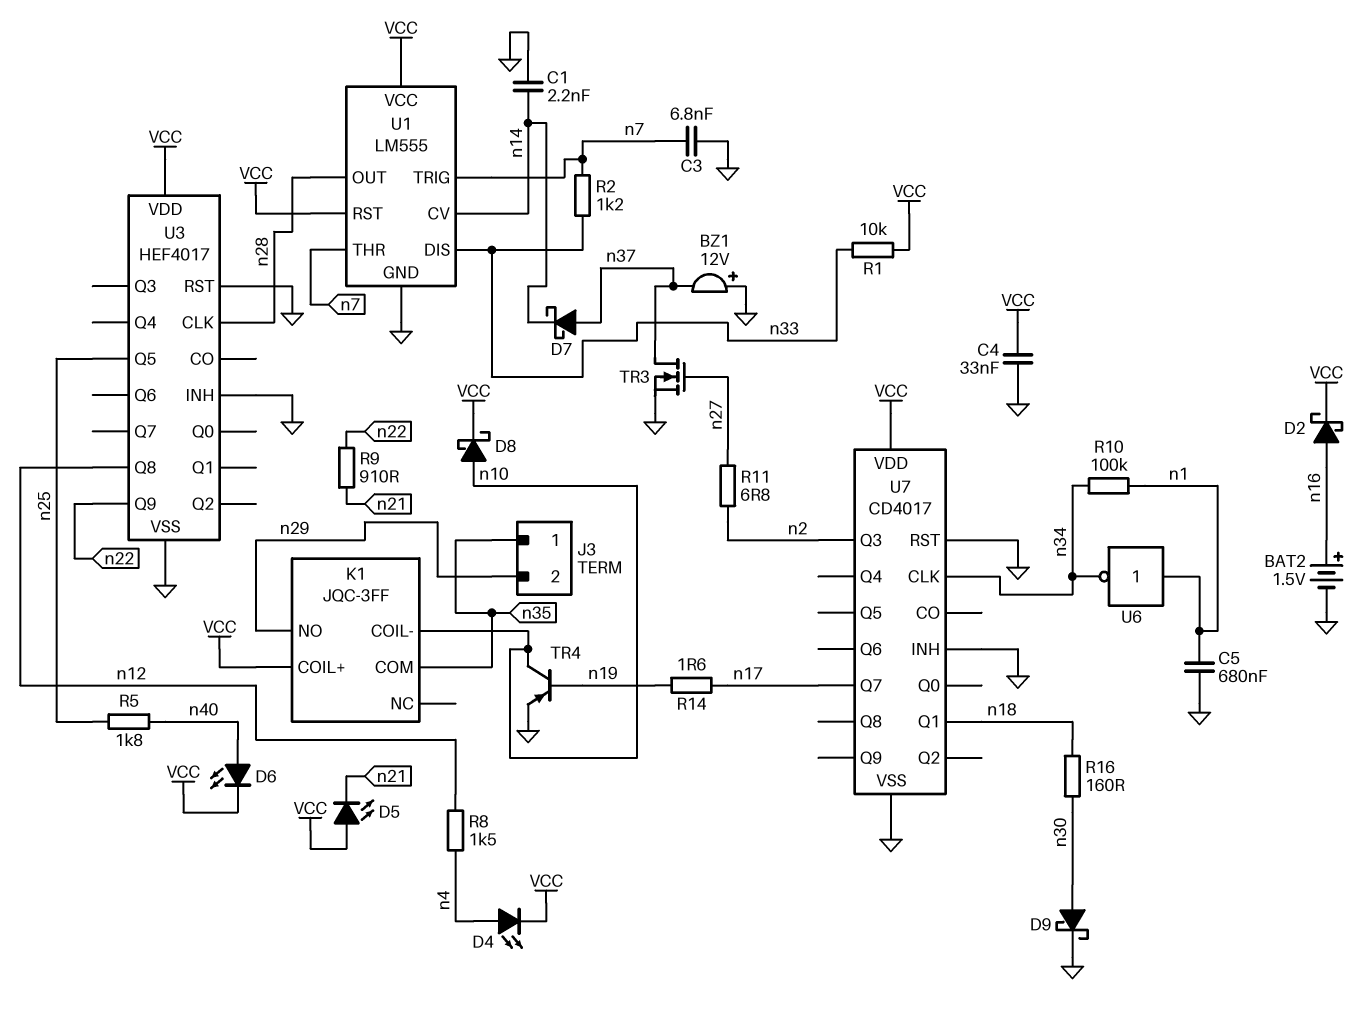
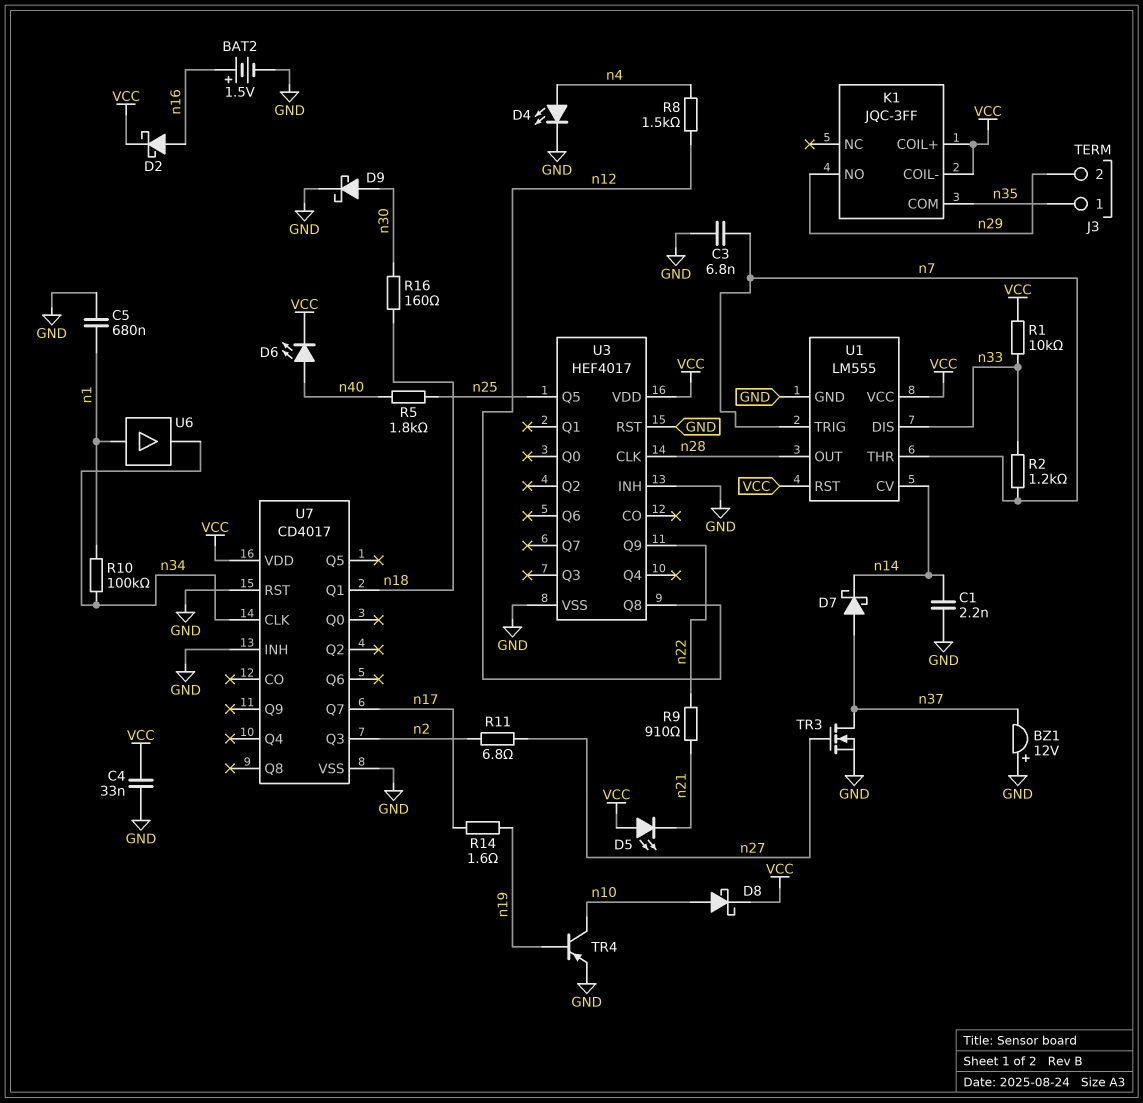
D4: LED (A n4, K VCC) -> LED (A n4, K GND)
K1 pin COIL-: n10 -> VCC
U6: NOT (in n1, out n34) -> buffer (in n1, out n34)

